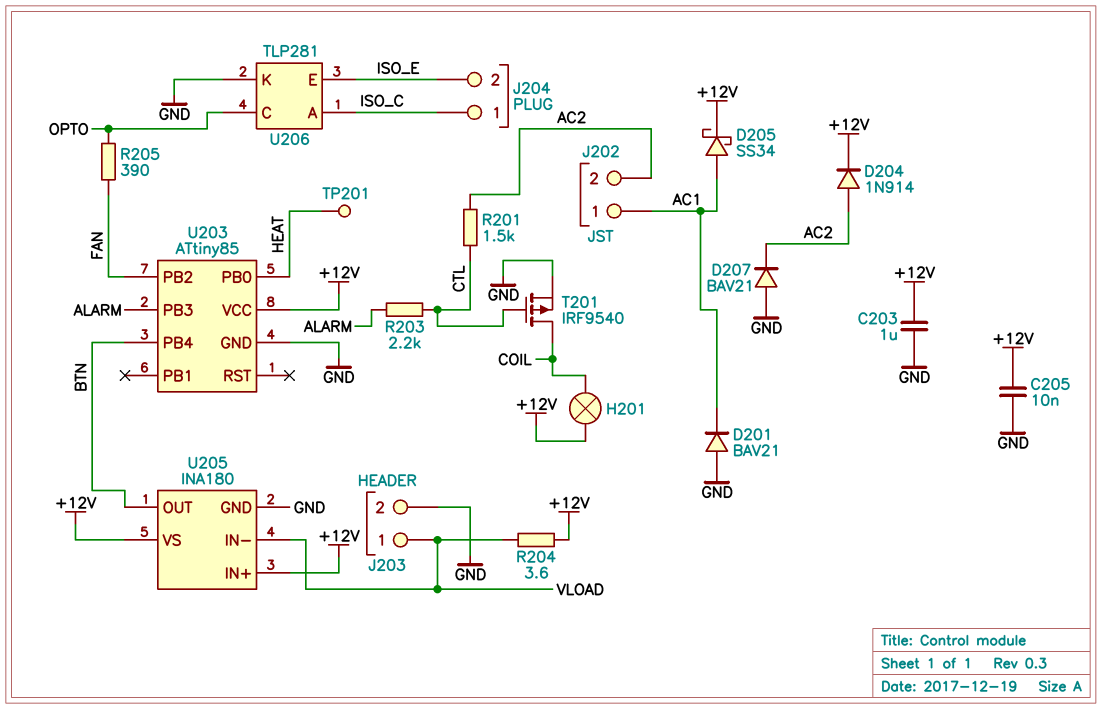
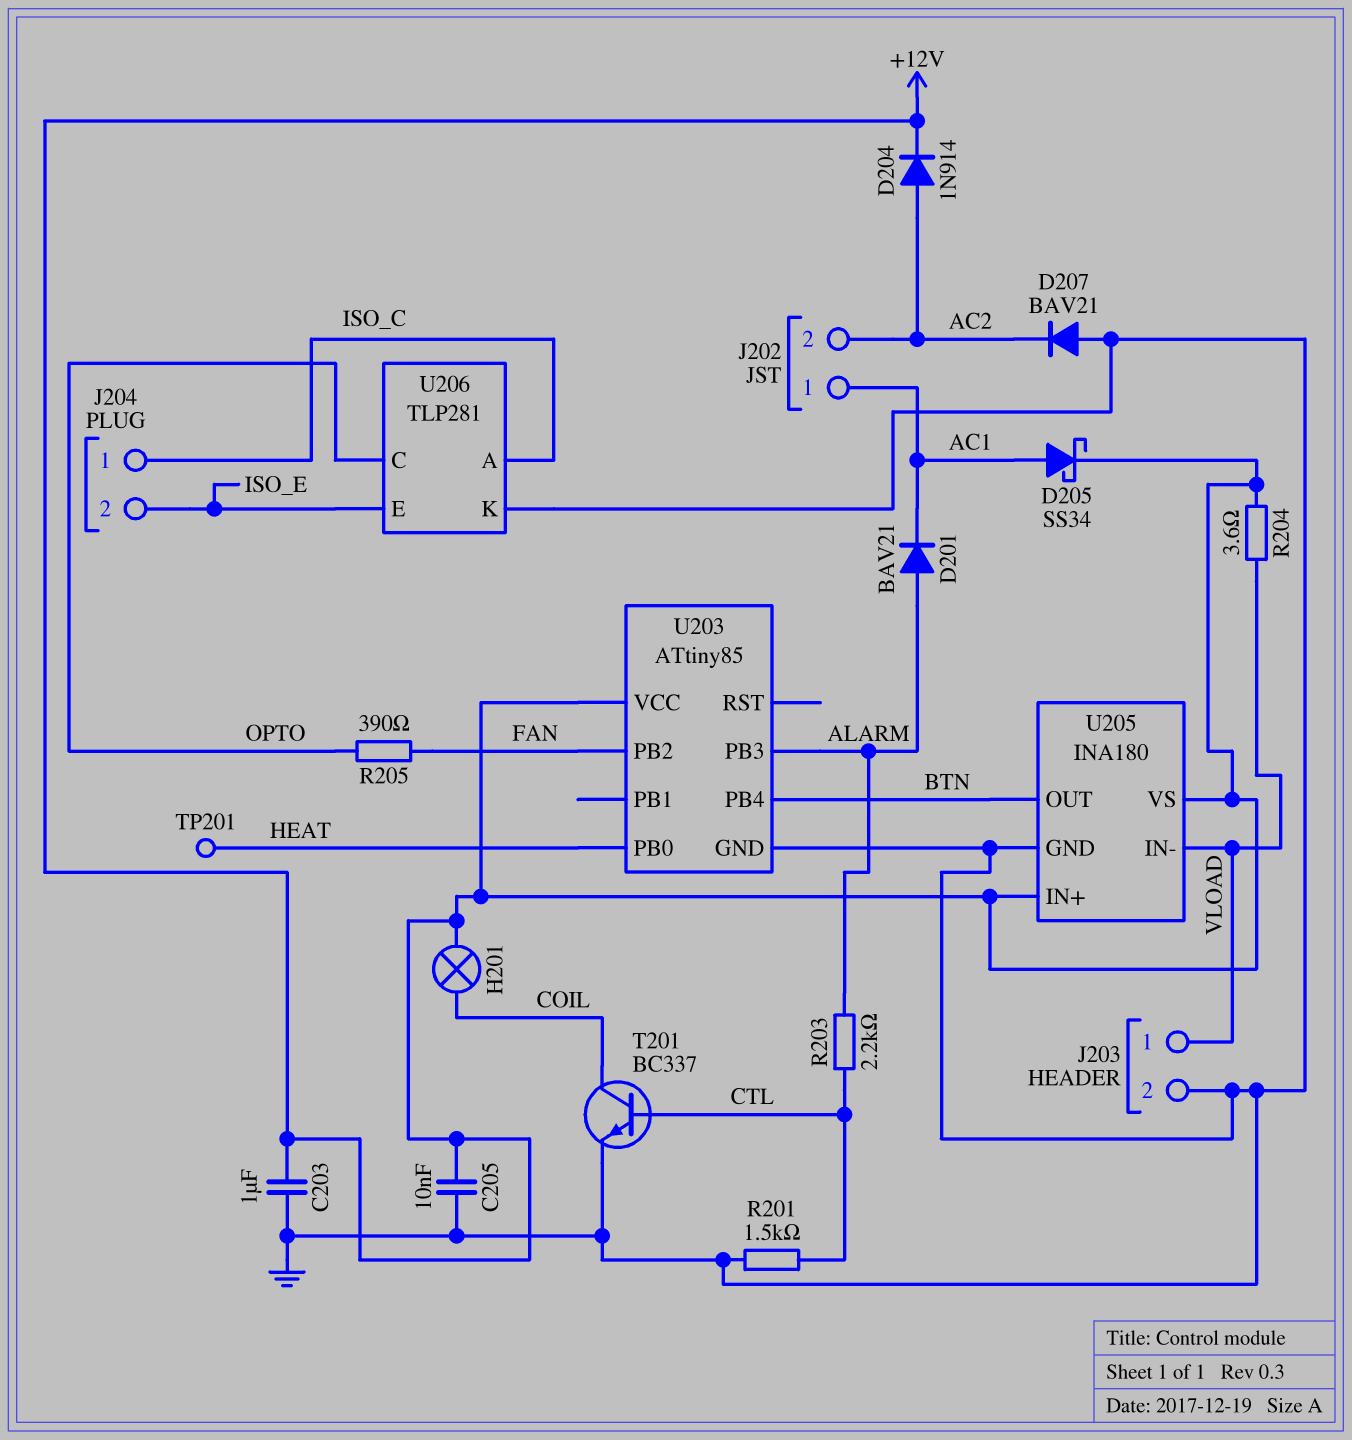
D201: diode BAV21 (A GND, K AC1) -> diode BAV21 (A ALARM, K AC1)
R201: 1.5k (AC2, CTL) -> 1.5k (CTL, GND)
T201: PMOS IRF9540 (G CTL, D COIL, S GND) -> NPN BC337 (B CTL, C COIL, E GND)

